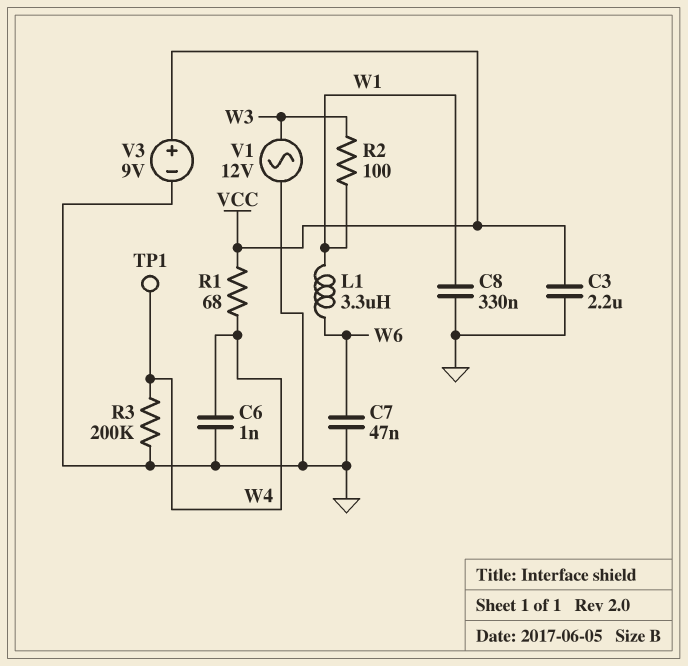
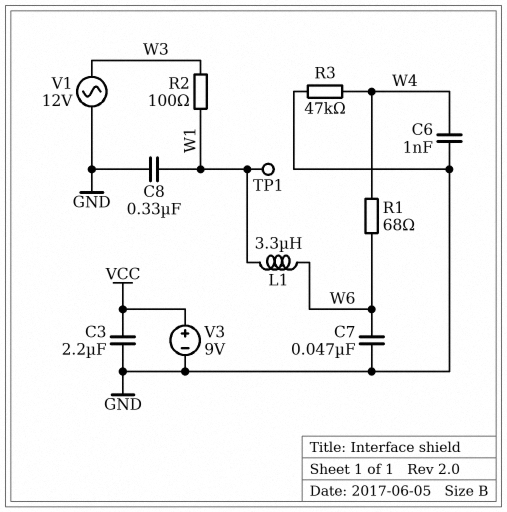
R1: 68 (VCC, W4) -> 68 (W4, W6)
R3: 200k (GND, W4) -> 47k (GND, W4)
TP1: test point (W4) -> test point (W1)

